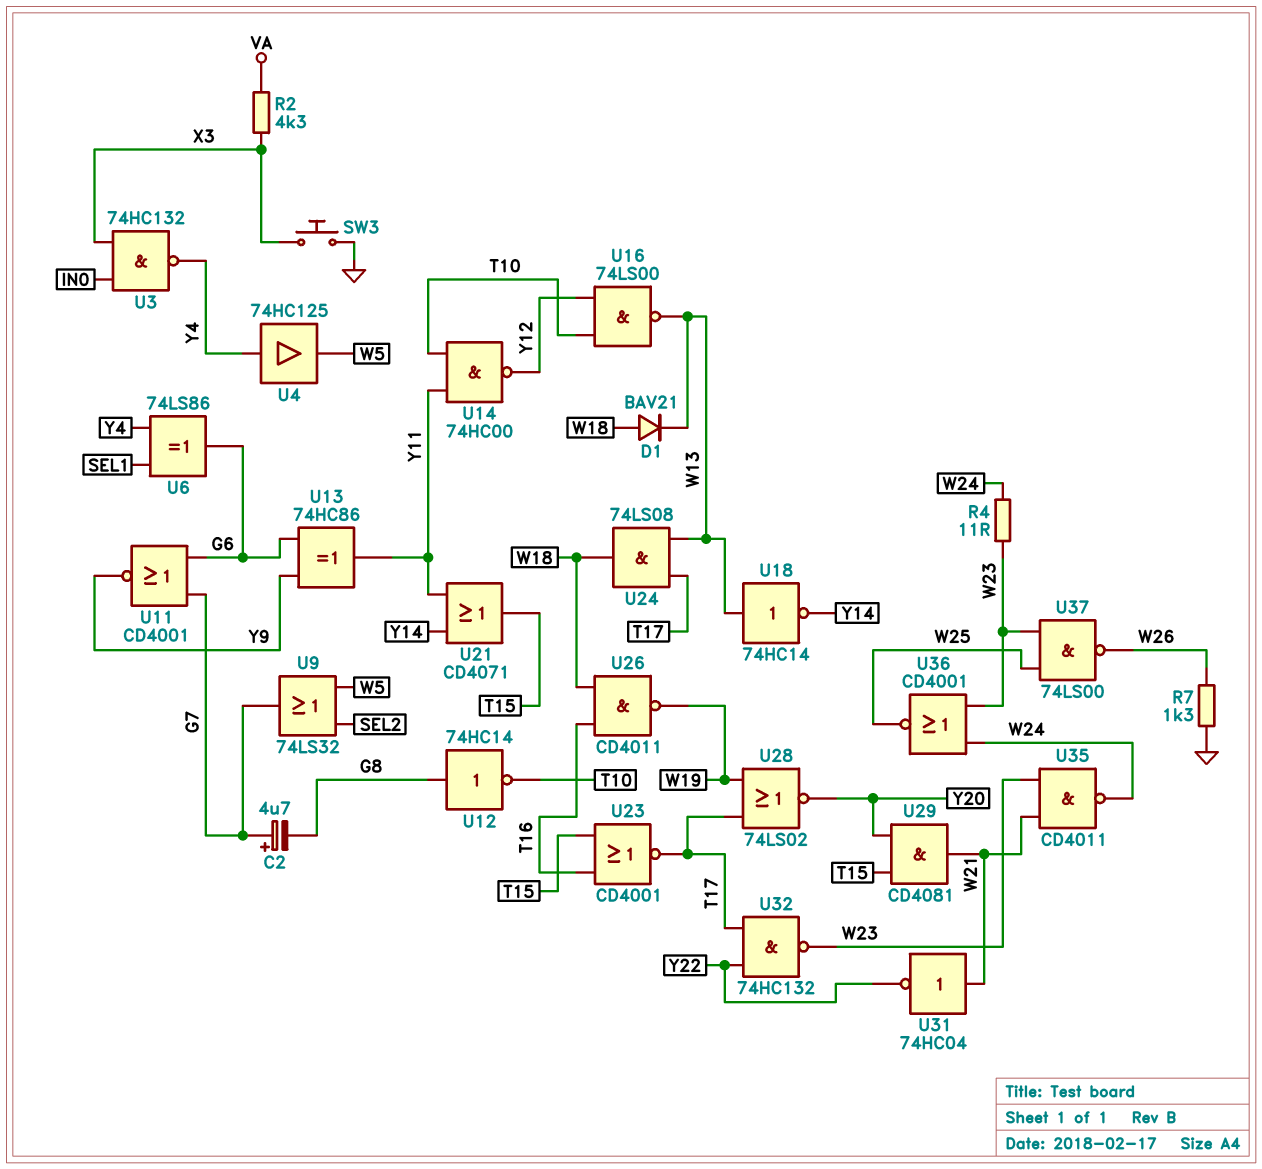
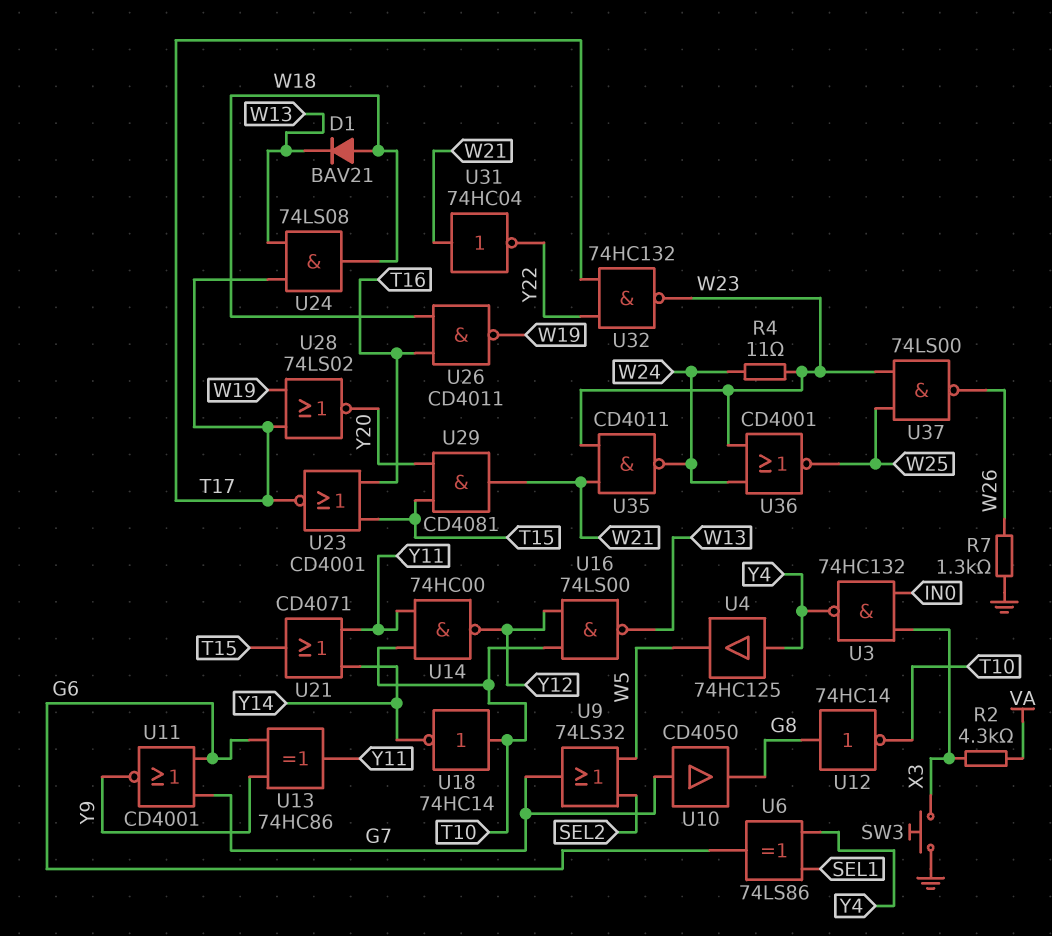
C2: 4.7uF (plus G7, minus G8) -> none
U10: none -> buffer CD4050 (in G7, out G8)
U18: NOT 74HC14 (in W13, out Y14) -> NOT 74HC14 (in T10, out Y14)

